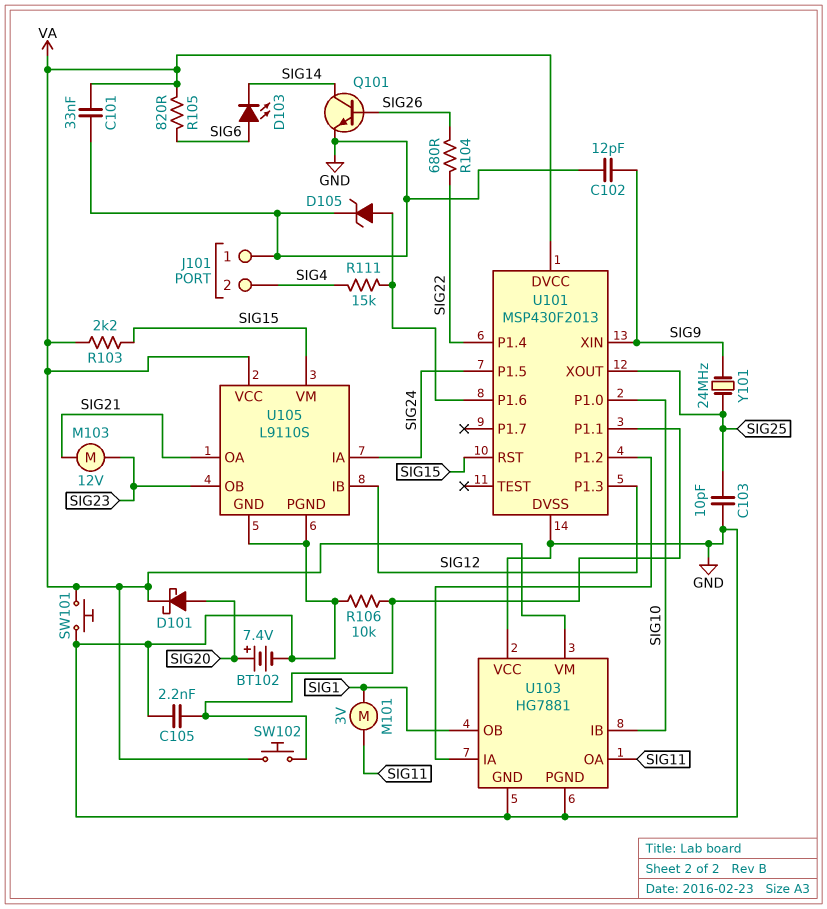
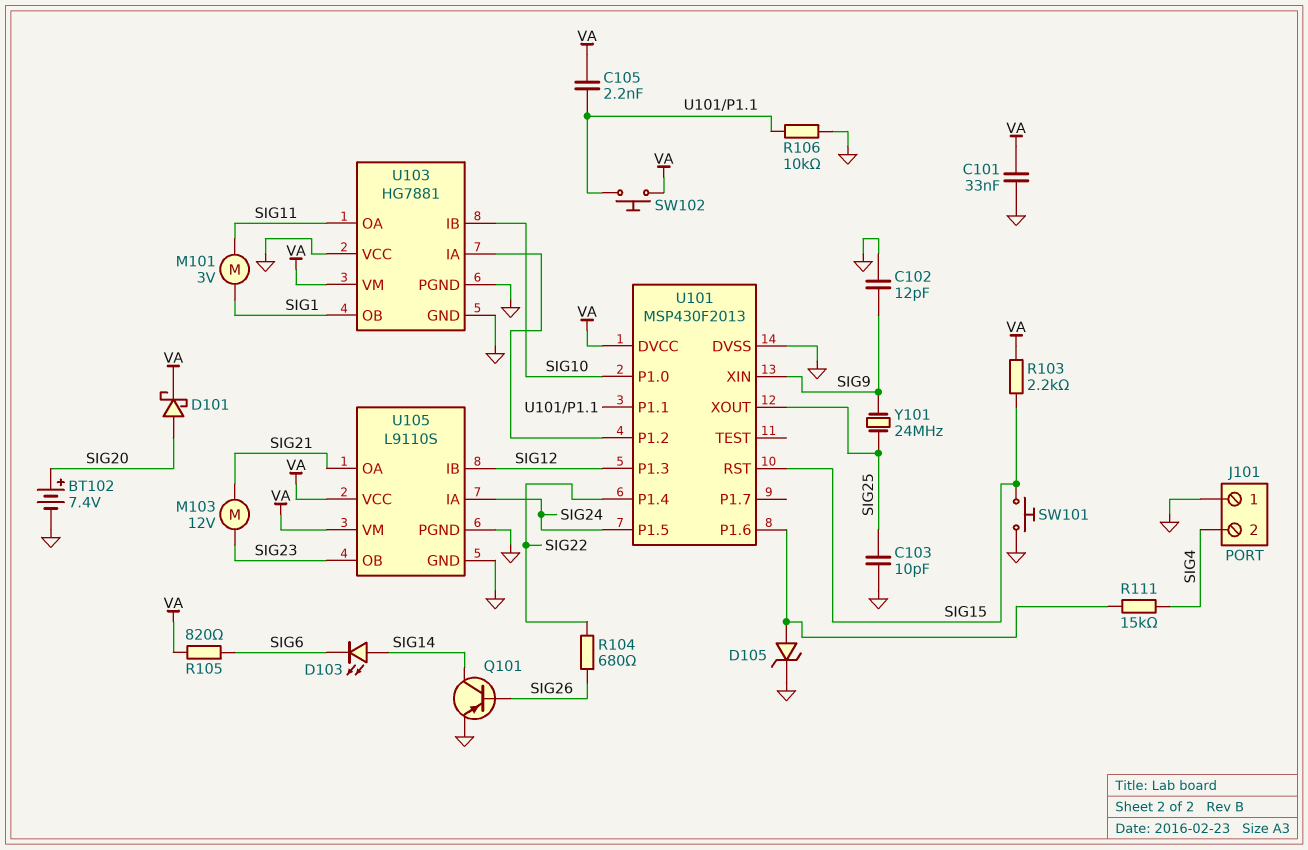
C105: 2.2nF (GND, U101/P1.1) -> 2.2nF (U101/P1.1, VA)
D103: LED (A SIG6, K SIG14) -> LED (A SIG14, K SIG6)
Q101: NPN (B SIG26, C SIG14, E GND) -> PNP (B SIG26, C SIG14, E GND)
SW101: button (GND, VA) -> button (GND, SIG15)
U105 pin VM: SIG15 -> VA

